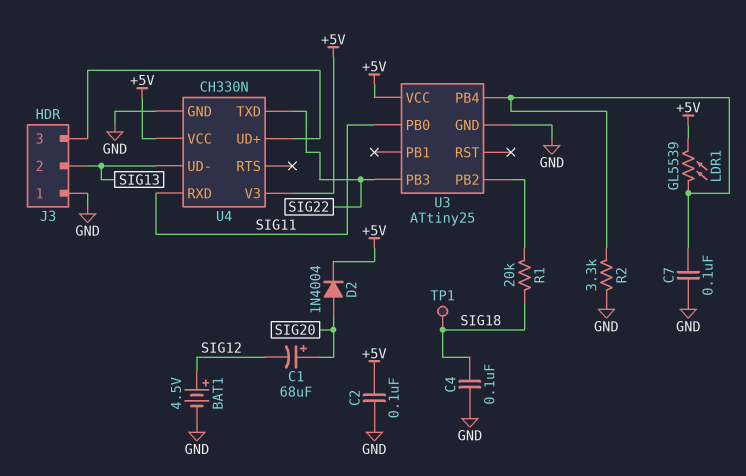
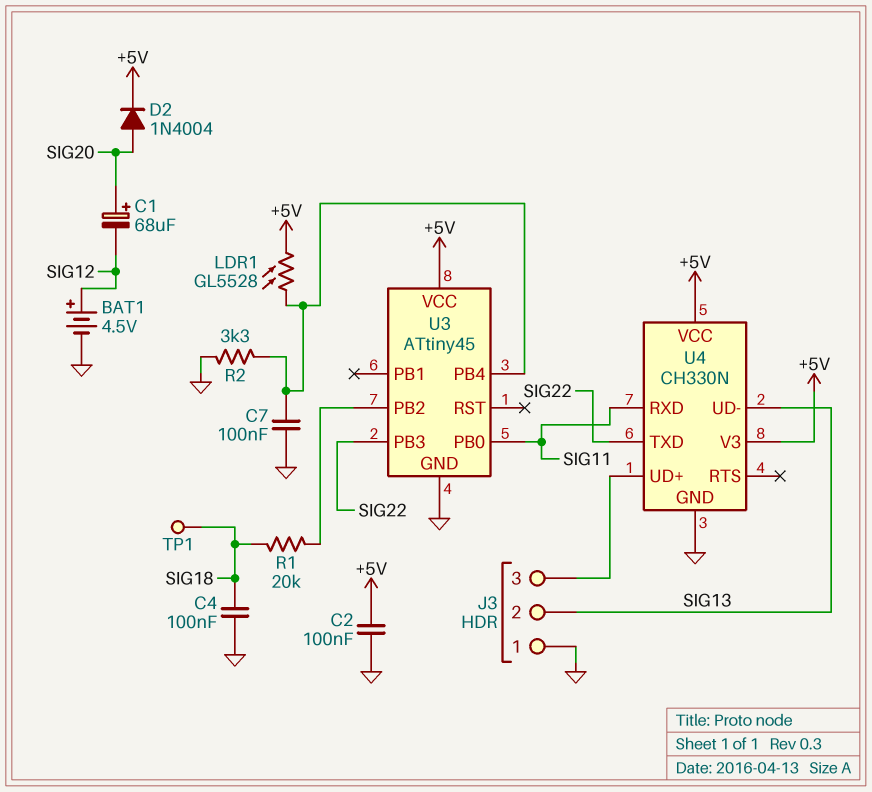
LDR1: GL5539 (+5V, U3/PB4) -> GL5528 (+5V, U3/PB4)
U3: ATtiny25 -> ATtiny45

